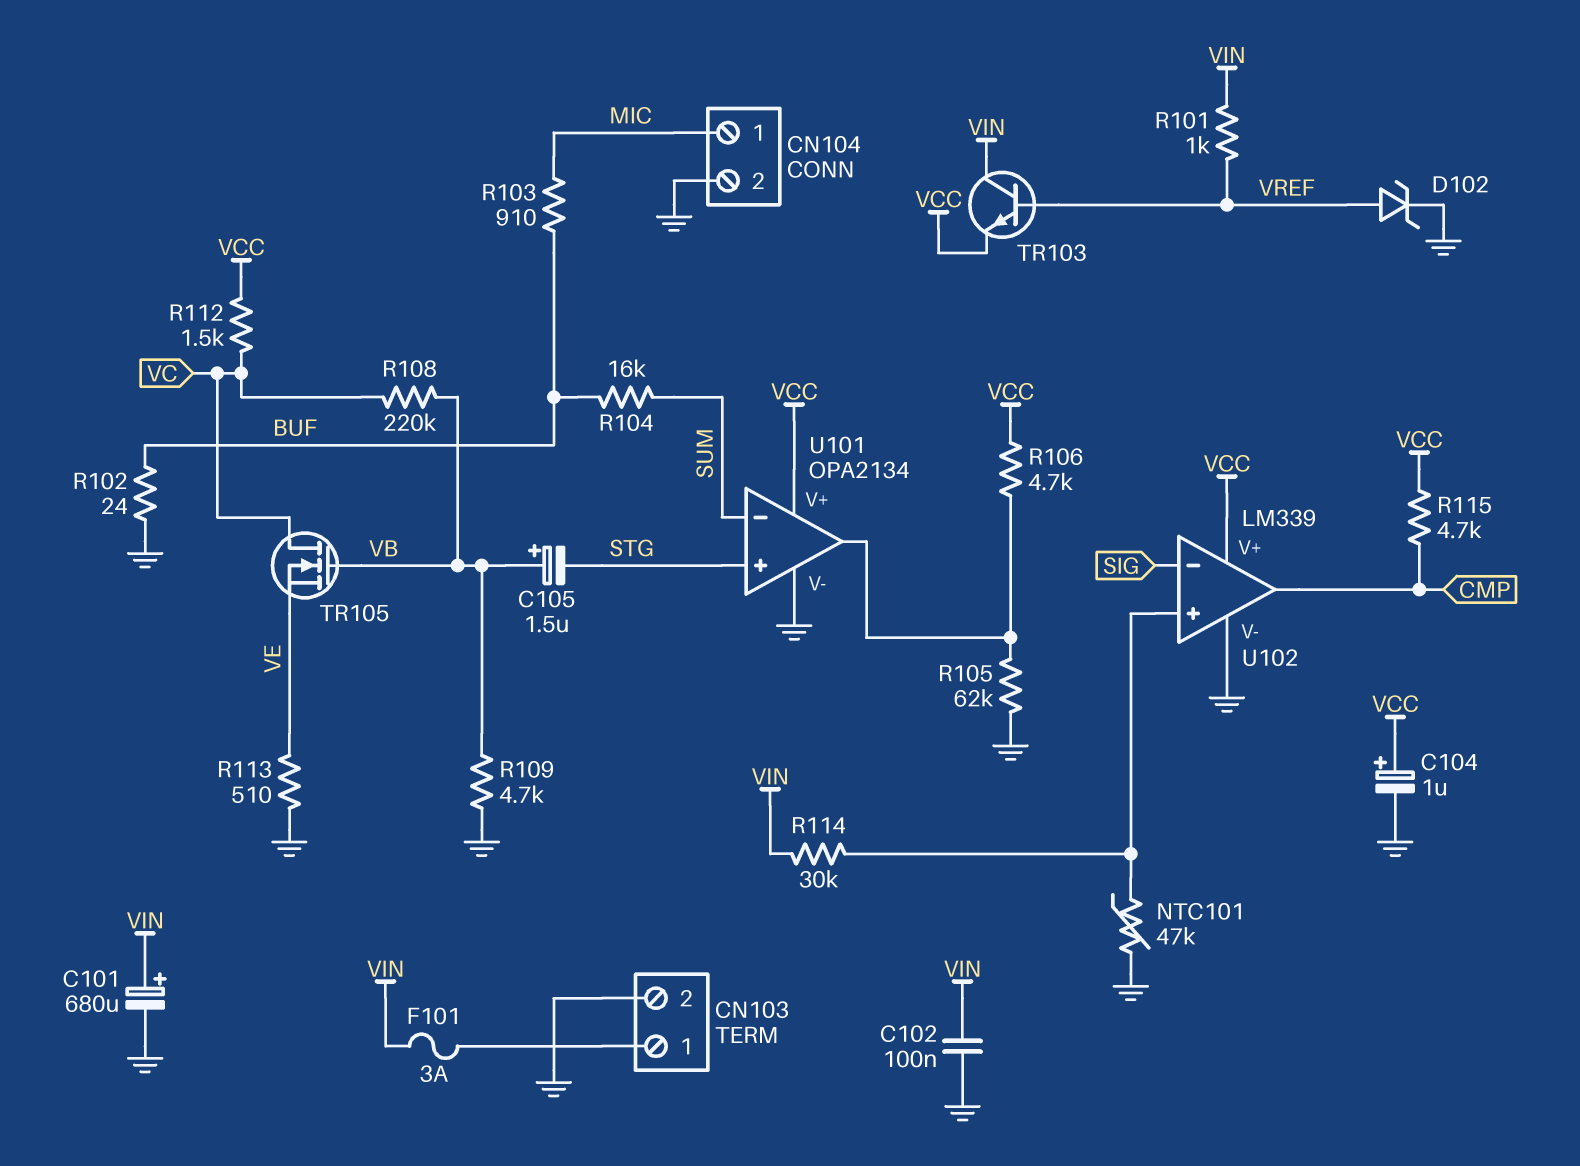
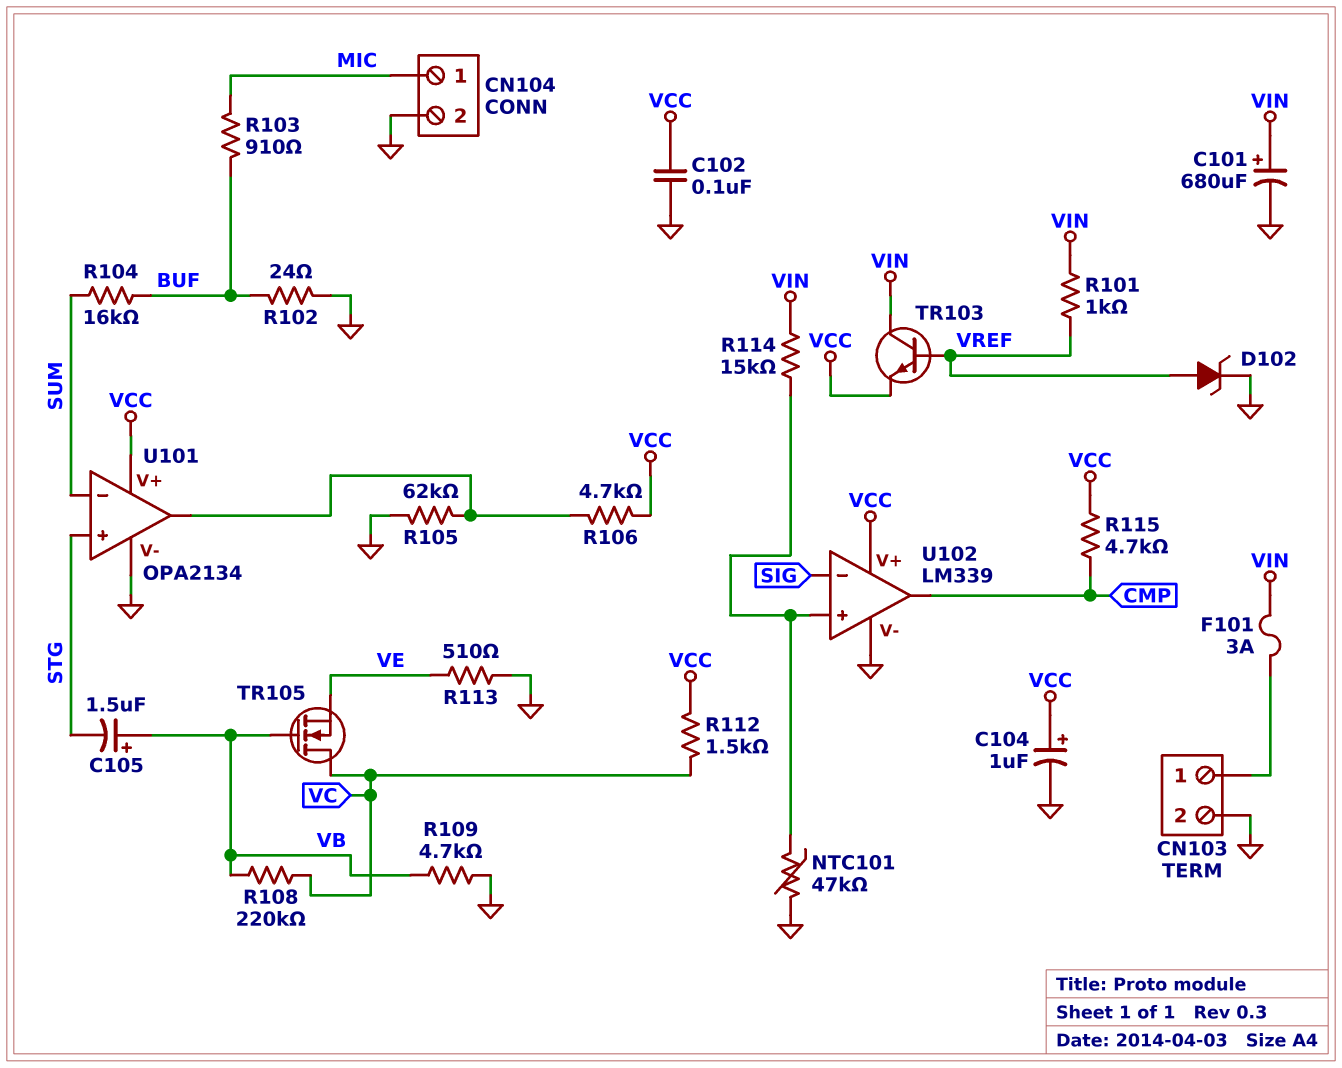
C102: 100nF (GND, VIN) -> 100nF (GND, VCC)
R114: 30k (U102/in+, VIN) -> 15k (U102/in+, VIN)

